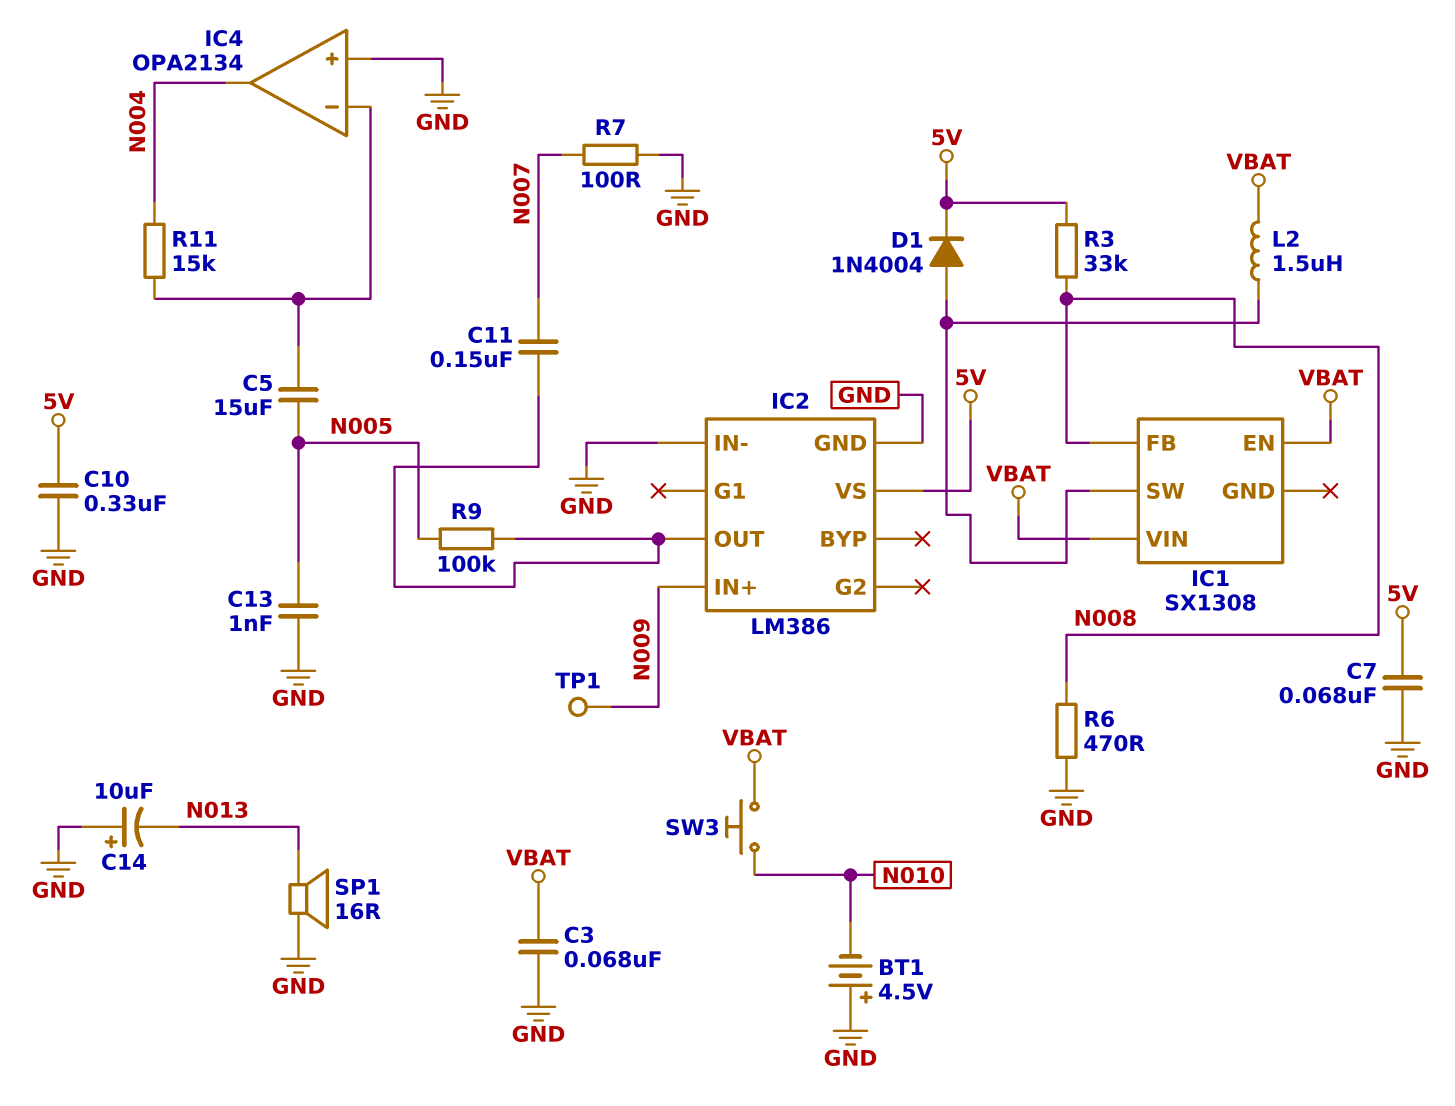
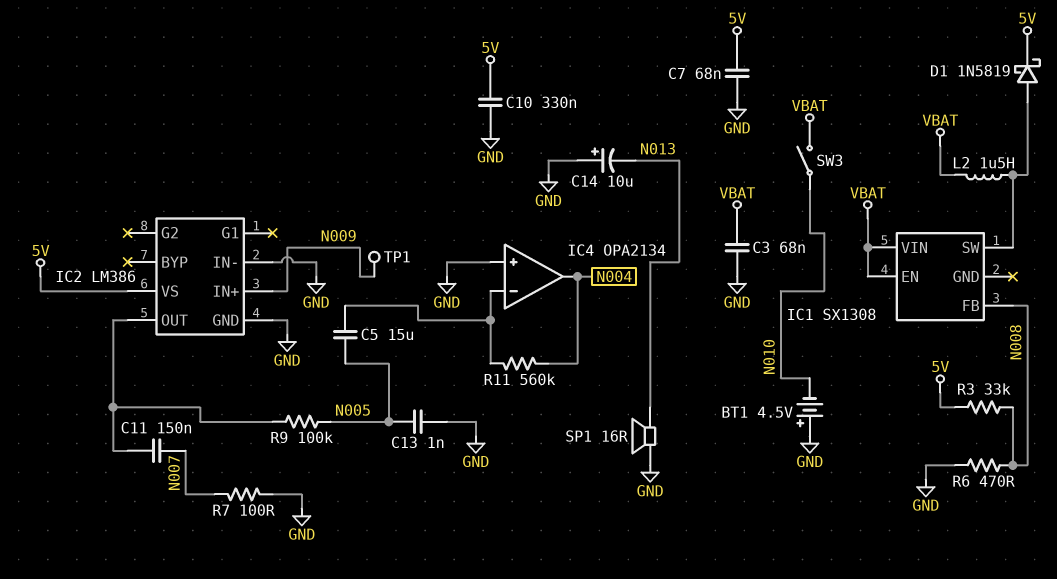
D1: diode 1N4004 (A IC1/SW, K 5V) -> schottky 1N5819 (A IC1/SW, K 5V)
R11: 15k (IC4/in-, N004) -> 560k (IC4/in-, N004)
SW3: button (N010, VBAT) -> switch (N010, VBAT)

